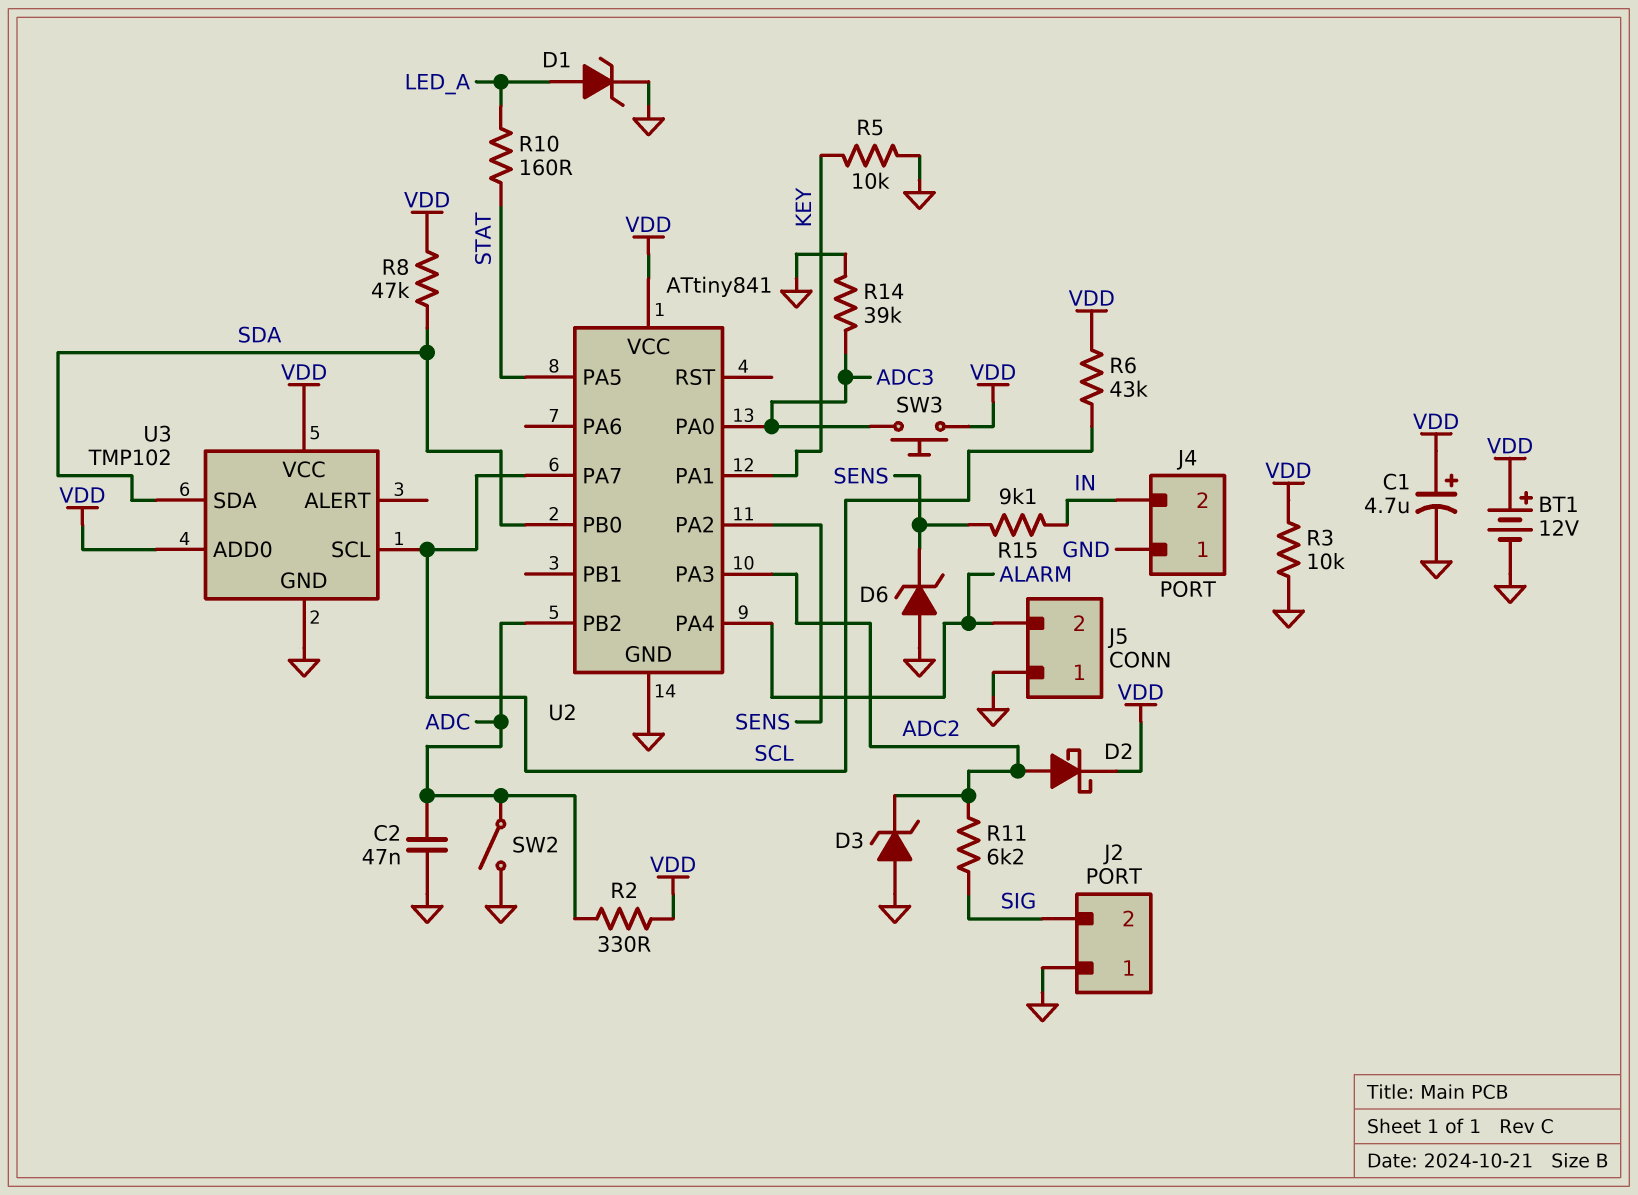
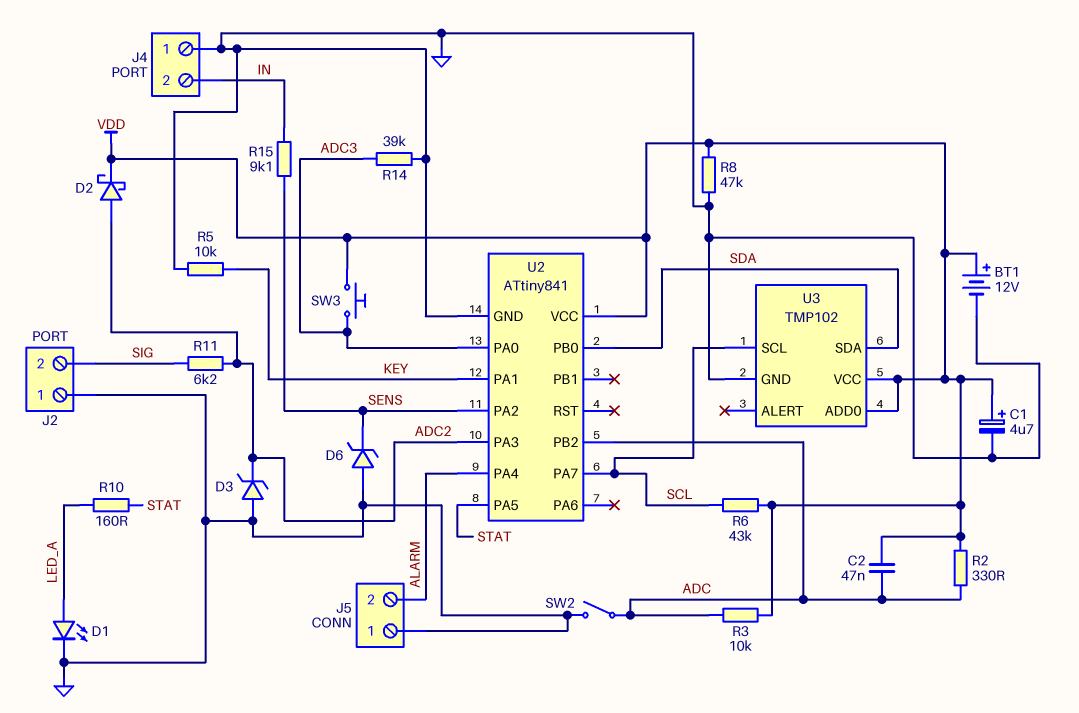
C2: 47nF (ADC, GND) -> 47nF (ADC, VDD)
D1: zener (A LED_A, K GND) -> LED (A LED_A, K GND)
R3: 10k (GND, VDD) -> 10k (ADC, VDD)
R8: 47k (SDA, VDD) -> 47k (GND, VDD)

